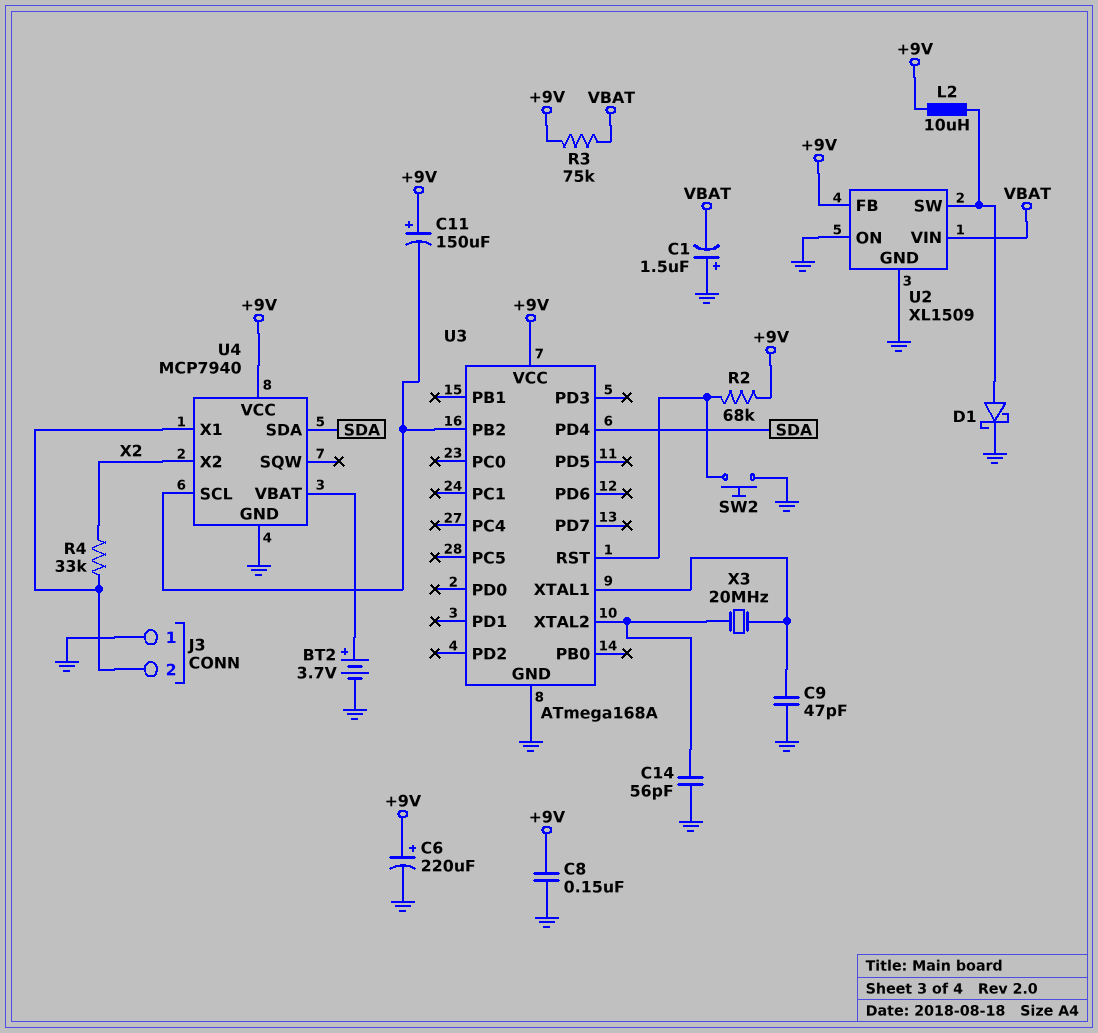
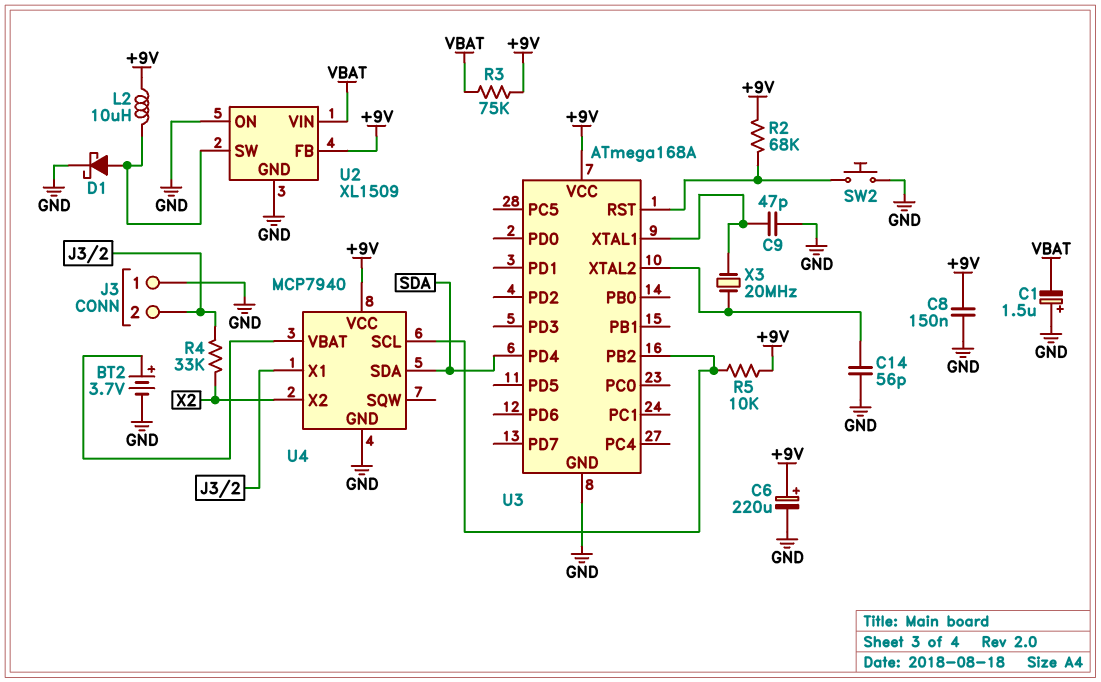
C11: 150uF (plus +9V, minus U3/PB2) -> none
R5: none -> 10k (+9V, U3/PB2)

